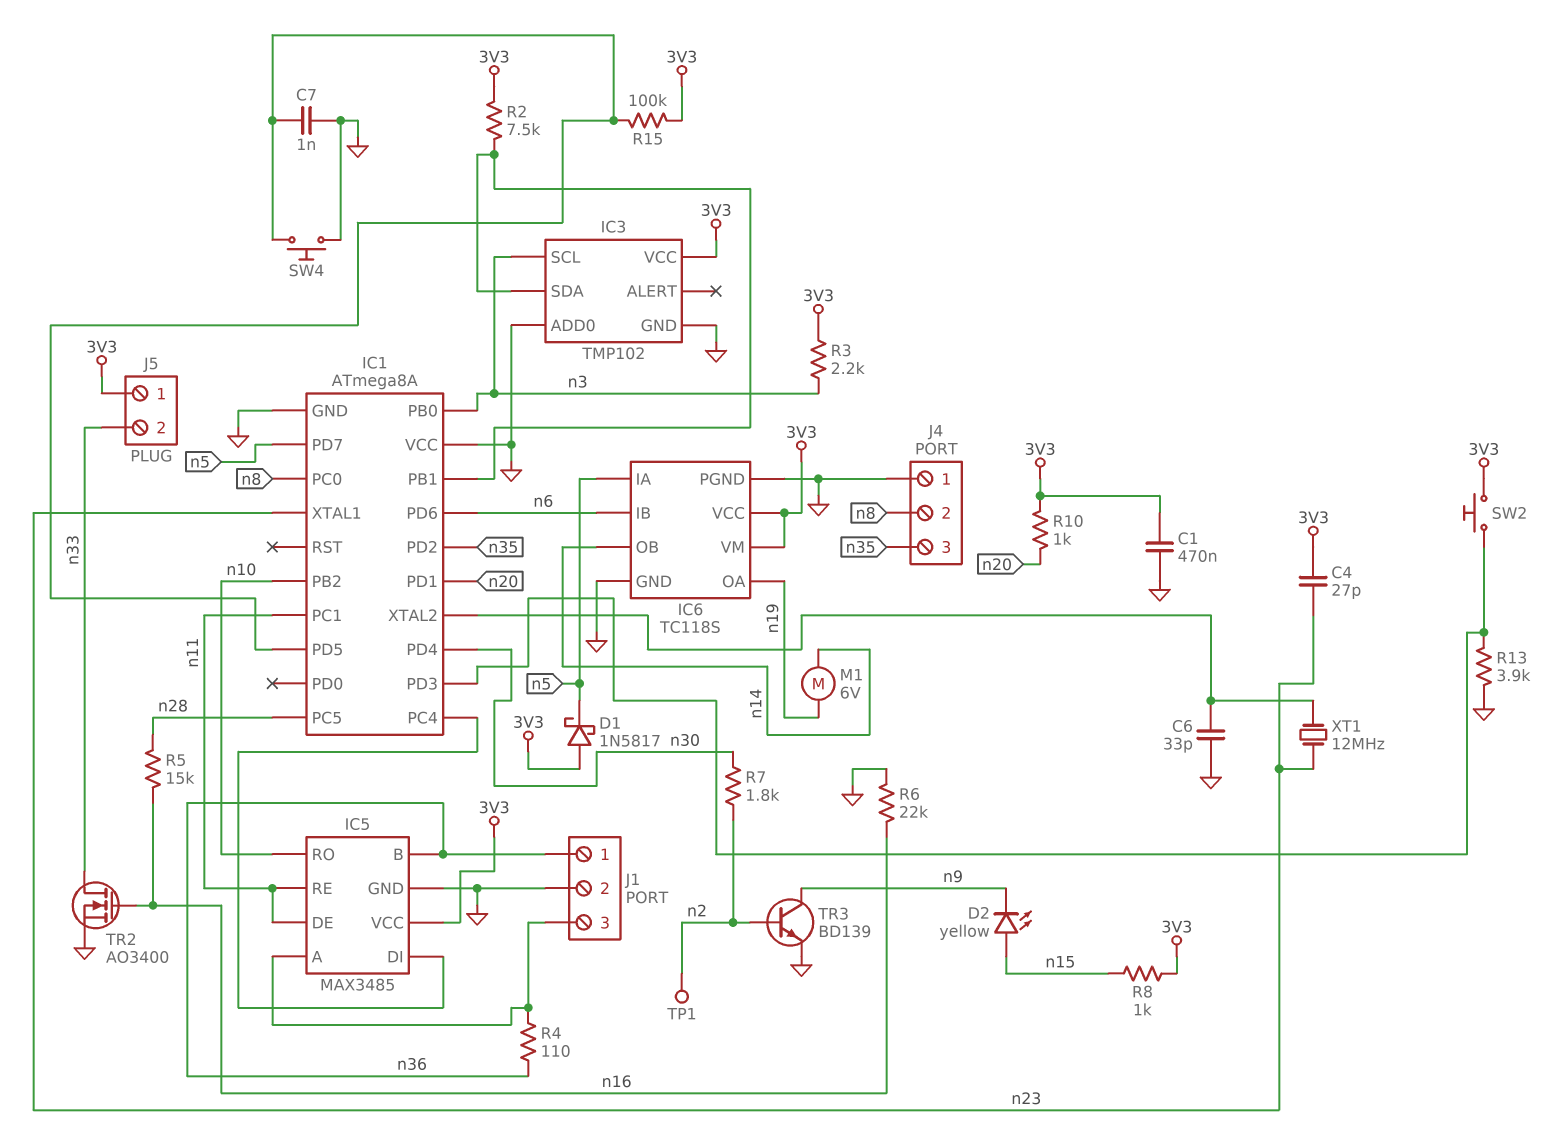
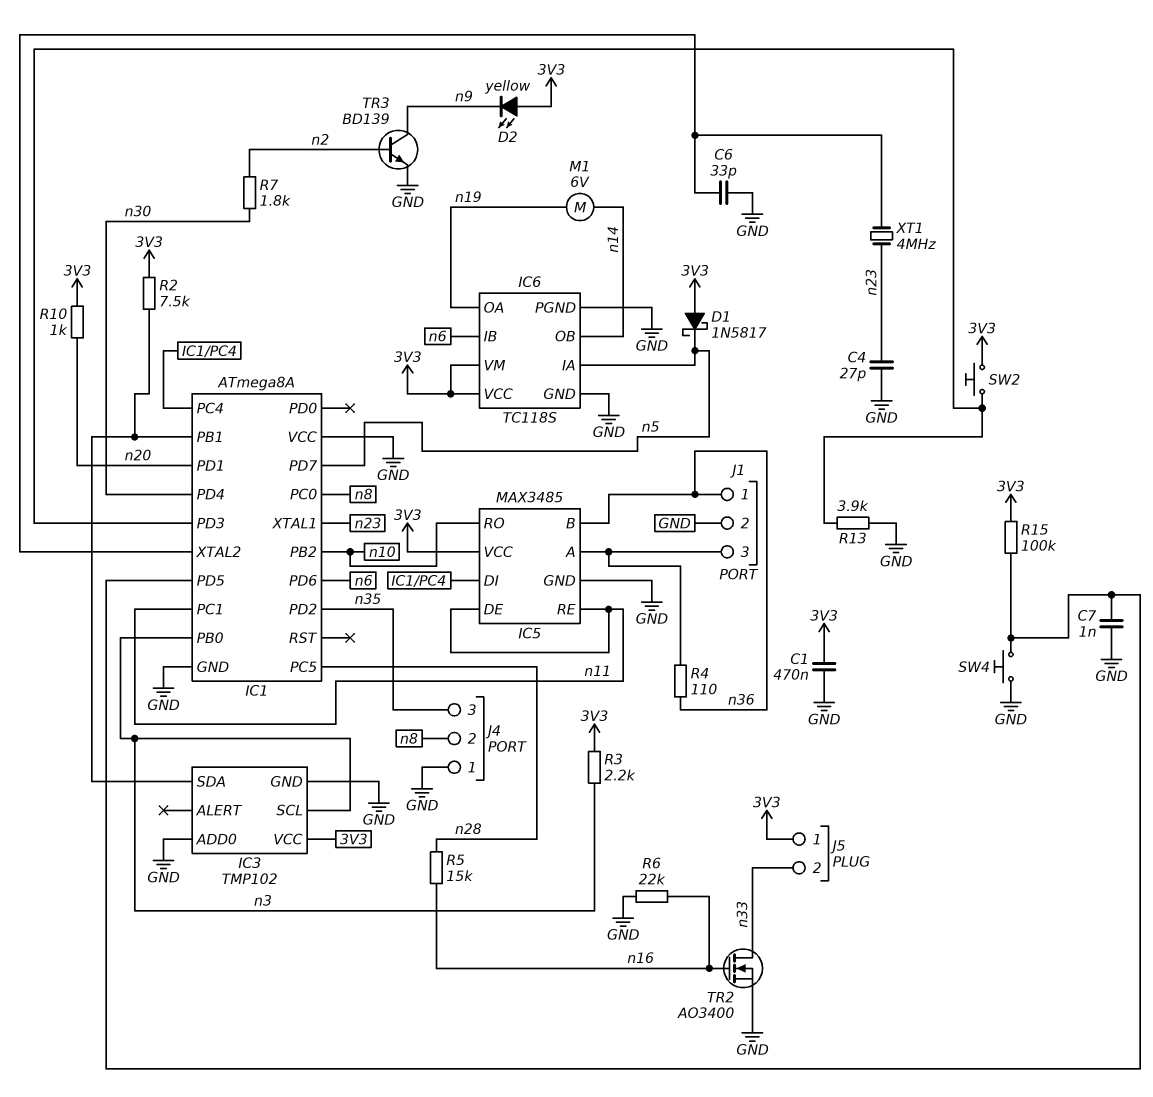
C4: 27pF (3V3, n23) -> 27pF (GND, n23)
D2: LED yellow (A n15, K n9) -> LED yellow (A 3V3, K n9)
R8: 1k (3V3, n15) -> none
TP1: test point (n2) -> none
XT1: 12MHz (IC1/XTAL2, n23) -> 4MHz (IC1/XTAL2, n23)

